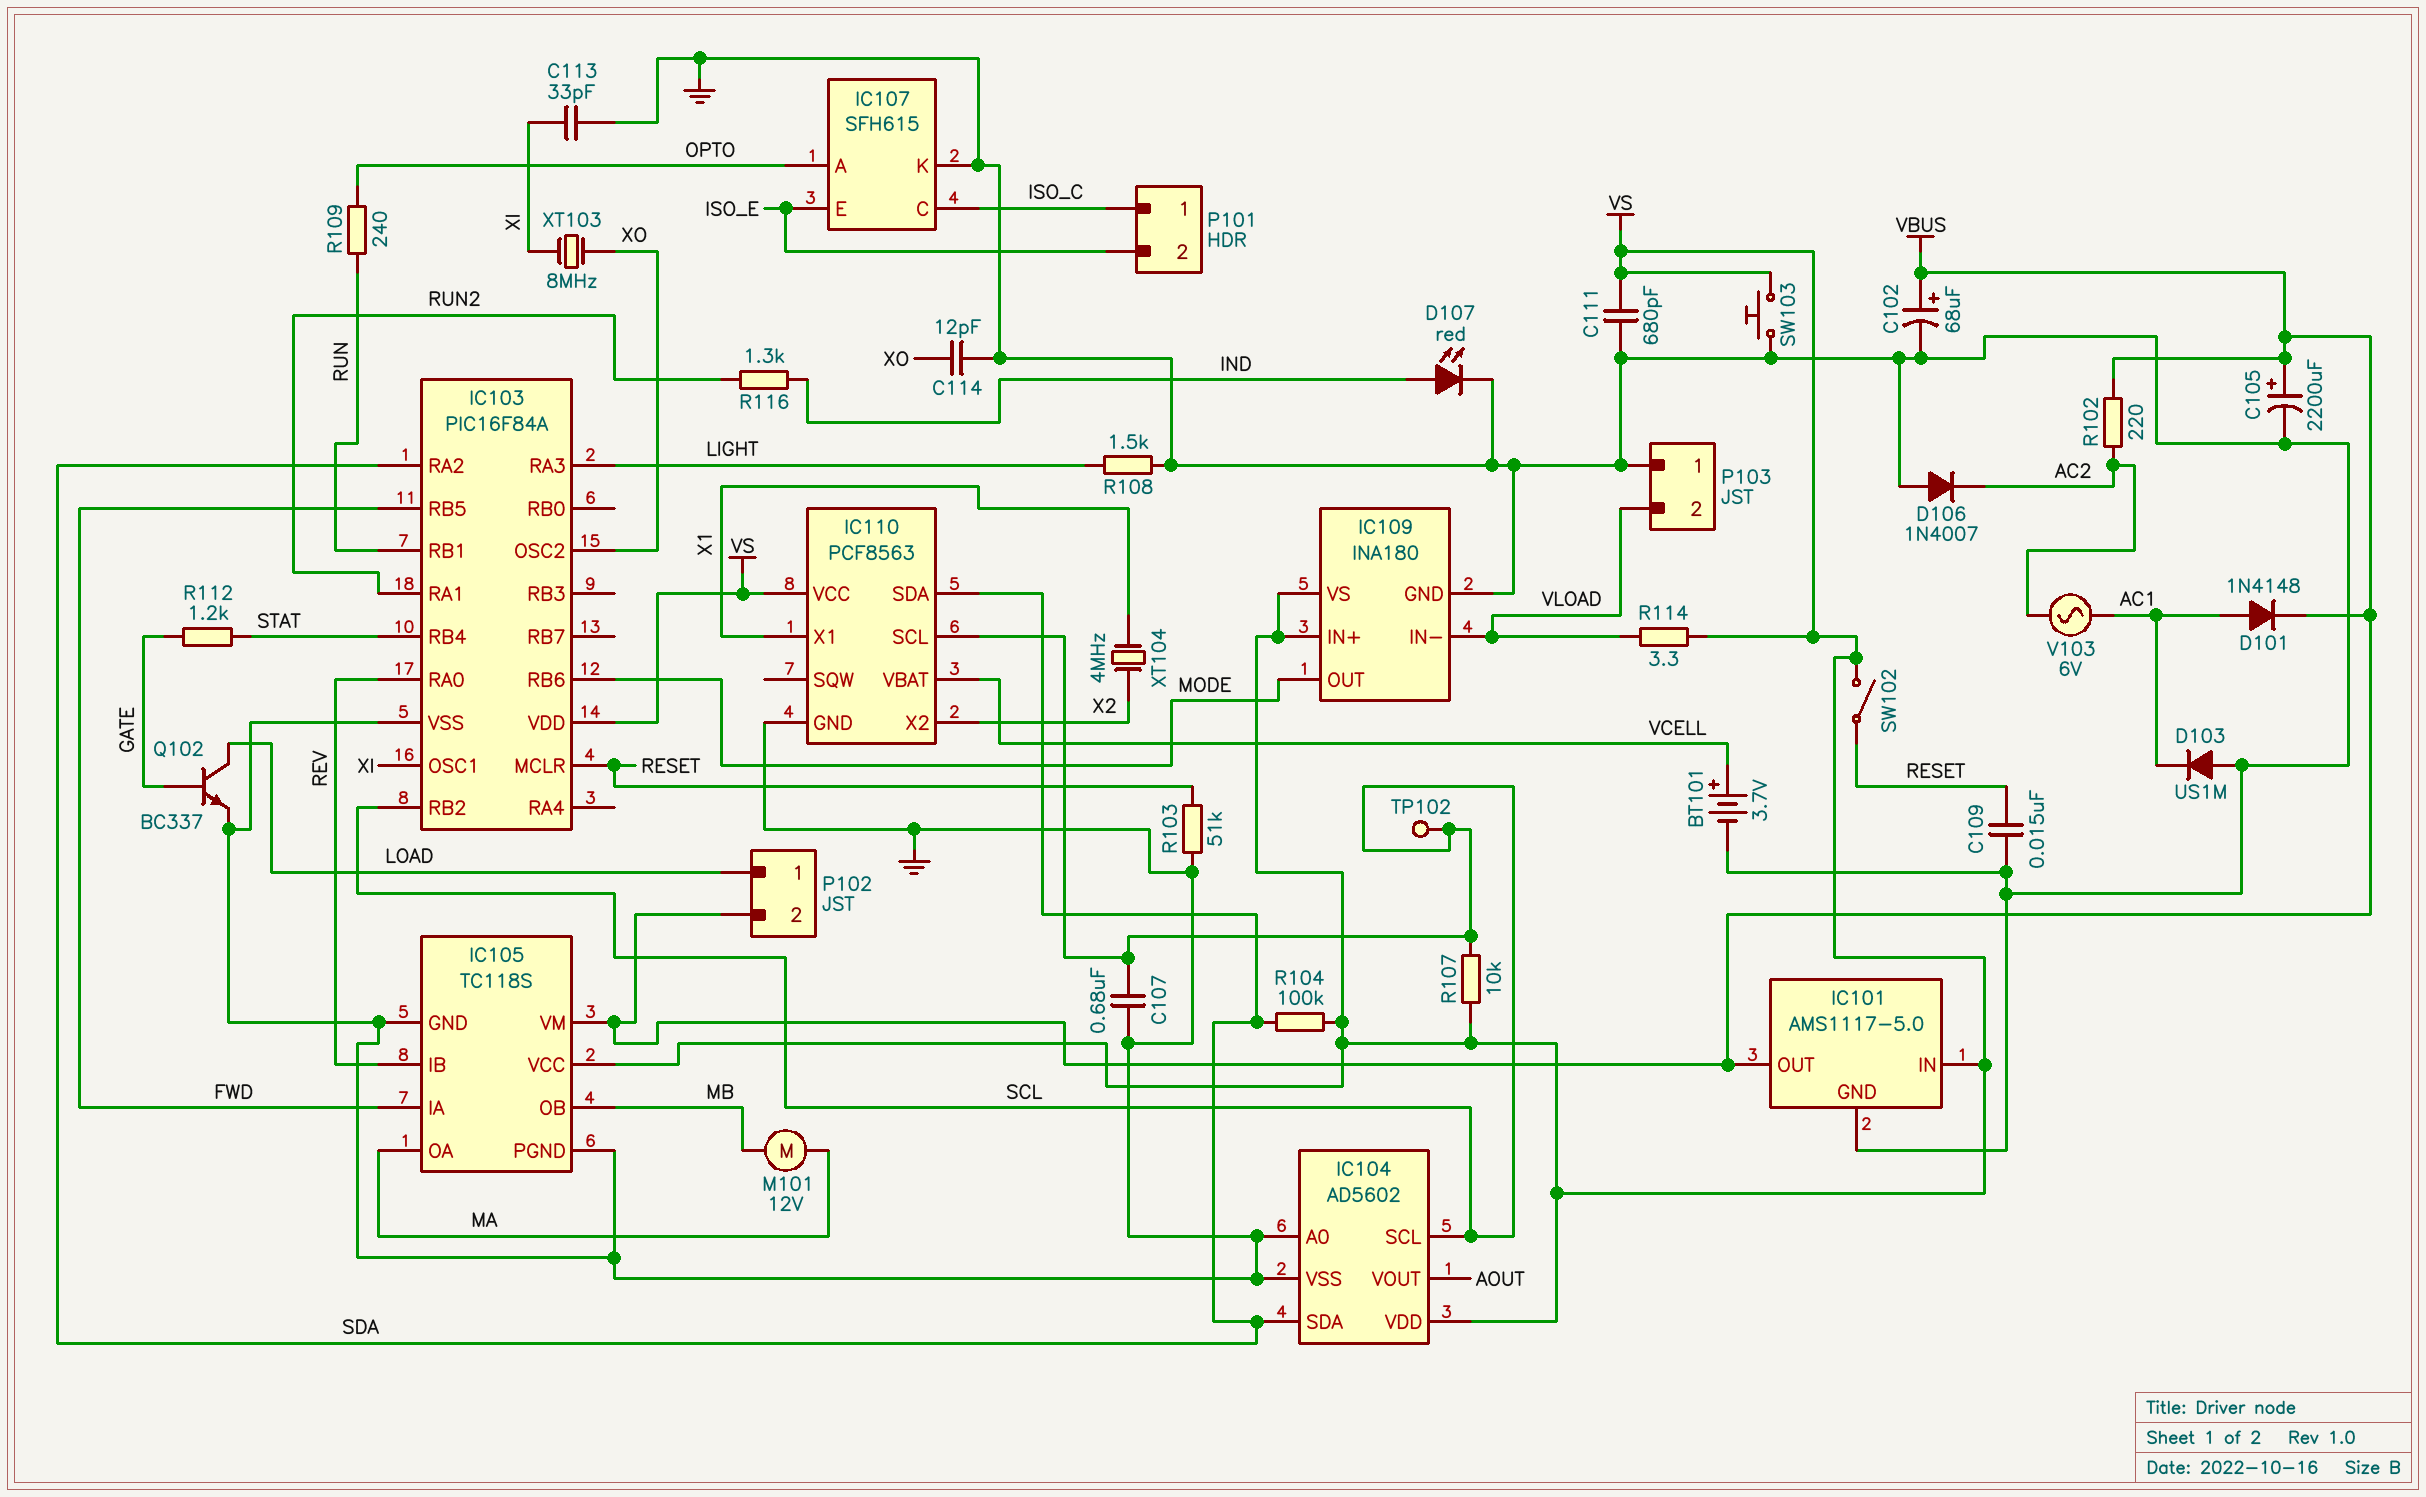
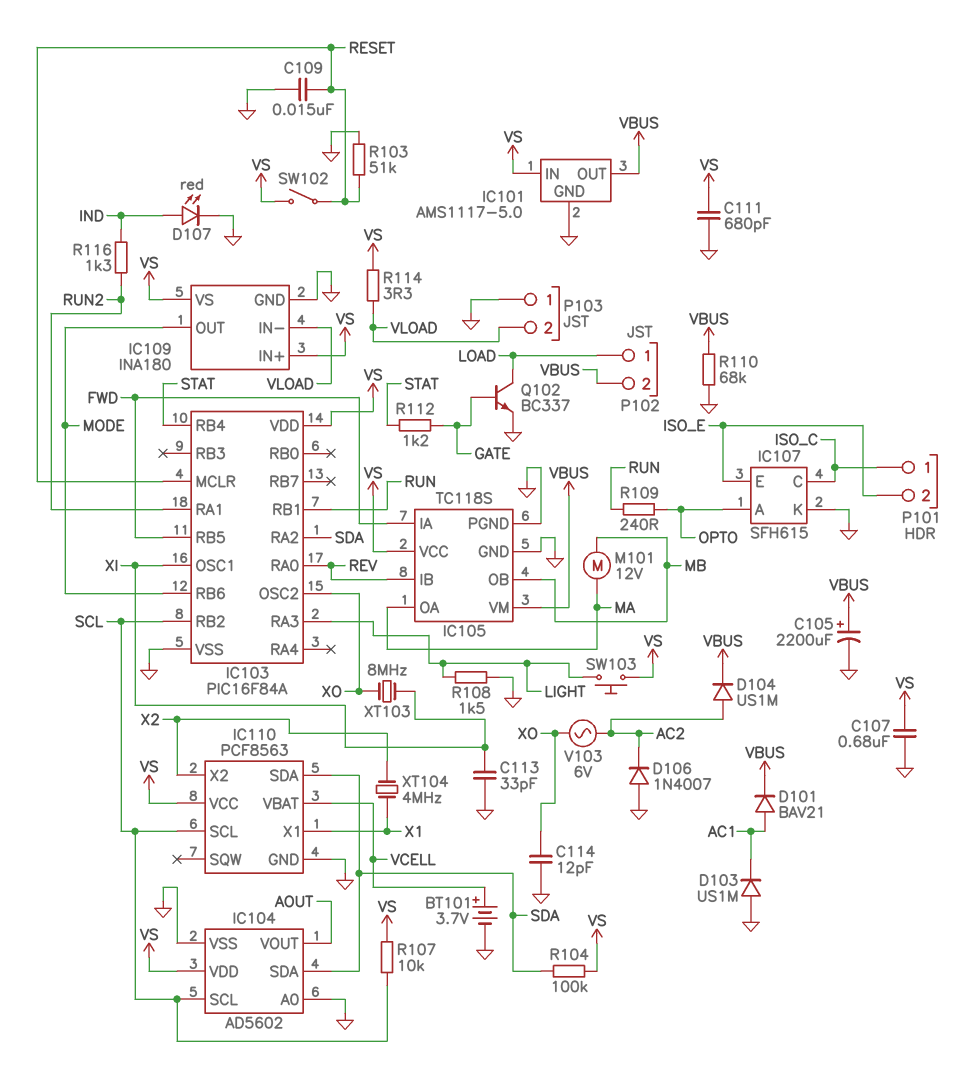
C102: 68uF (plus VBUS, minus GND) -> none
C107: 680nF (GND, SCL) -> 680nF (GND, VS)
D101: diode 1N4148 (A AC1, K VBUS) -> diode BAV21 (A AC1, K VBUS)
D104: none -> diode US1M (A AC2, K VBUS)
R102: 220 (AC2, VBUS) -> none
R110: none -> 68k (GND, VBUS)
SW103: button (GND, VS) -> button (LIGHT, VS)
TP102: test point (SCL) -> none
V103: AC 6V (AC1, AC2) -> AC 6V (AC2, XO)

